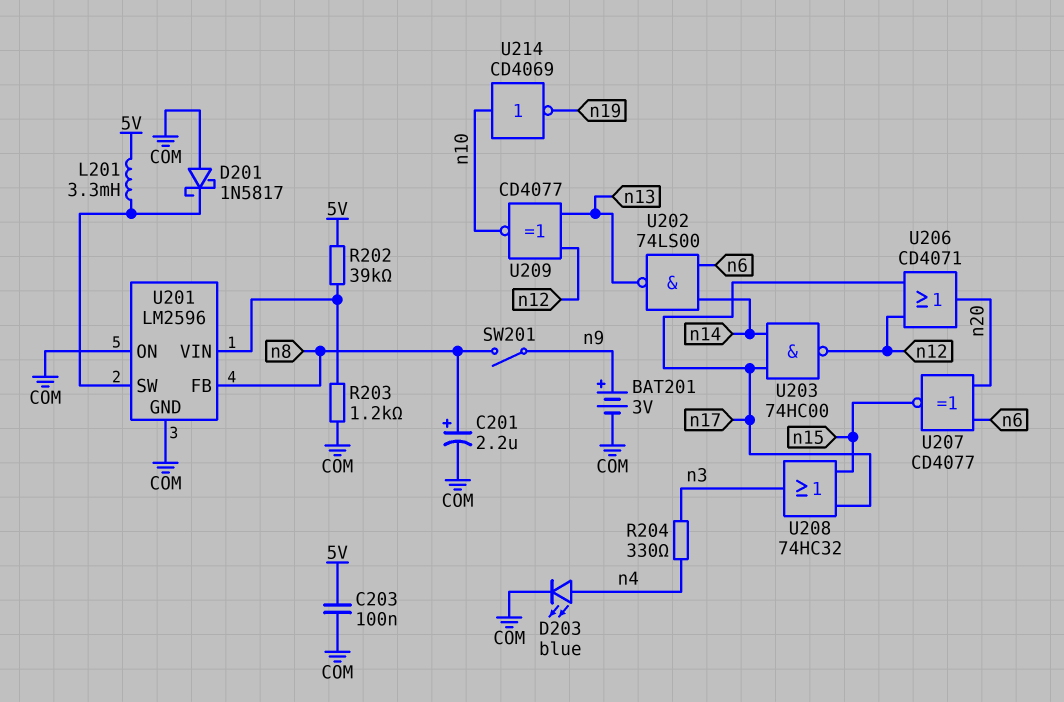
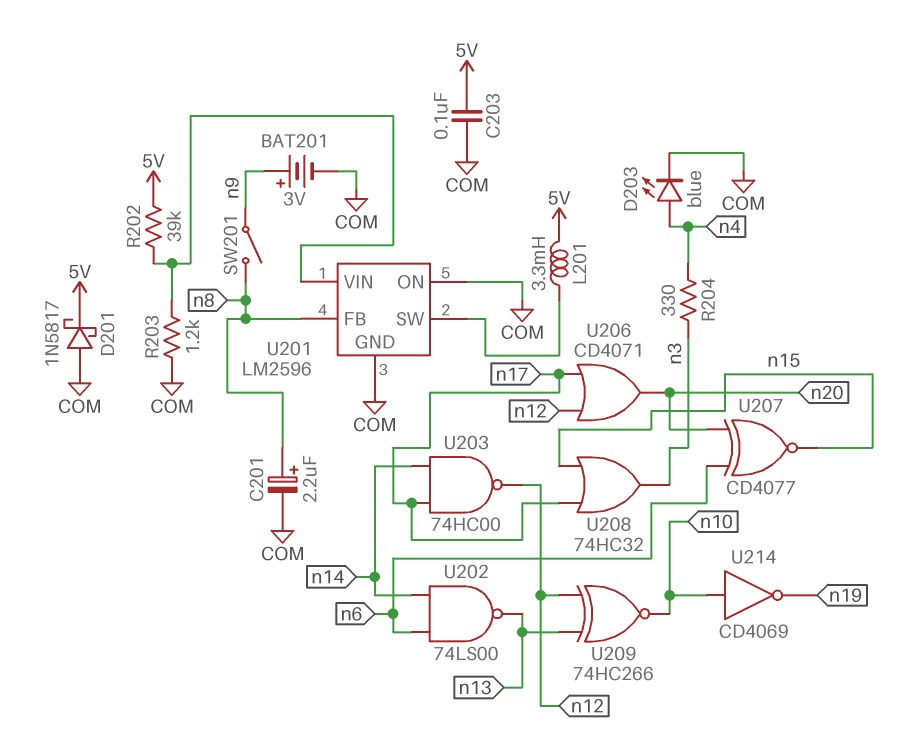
D201: schottky 1N5817 (A COM, K U201/SW) -> schottky 1N5817 (A COM, K 5V)
U209: XNOR CD4077 (in n12, in n13, out n10) -> XNOR 74HC266 (in n12, in n13, out n10)

